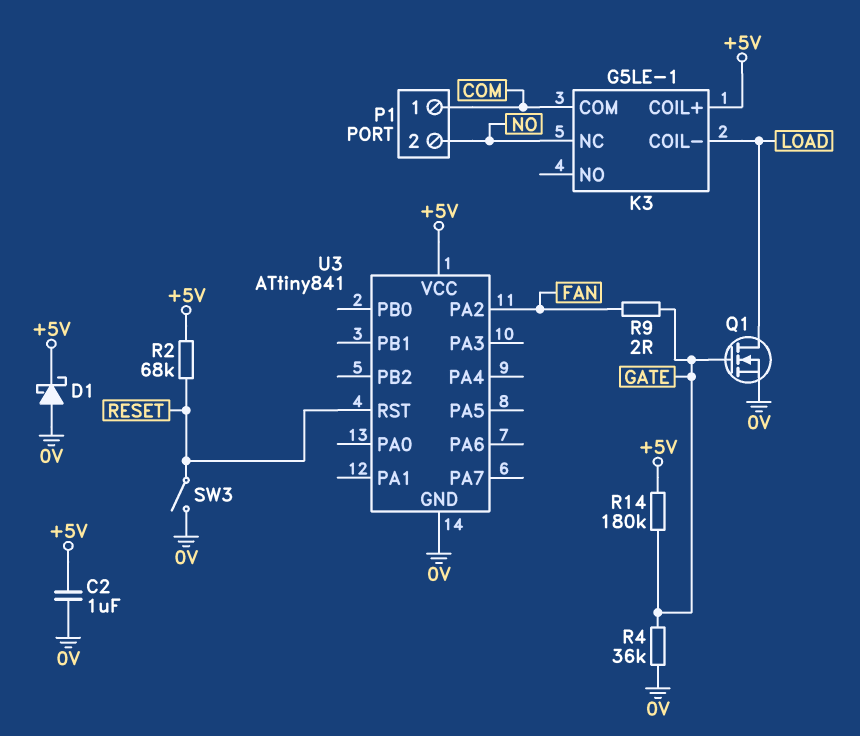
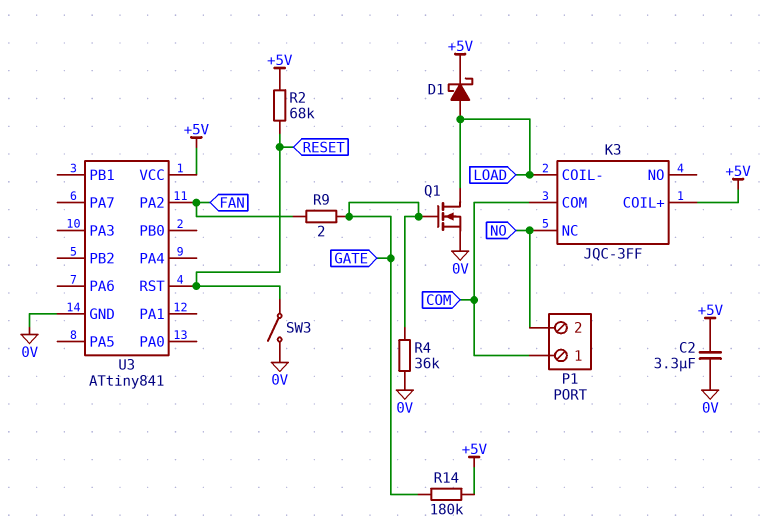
C2: 1uF (+5V, 0V) -> 3.3uF (+5V, 0V)
D1: schottky (A 0V, K +5V) -> schottky (A LOAD, K +5V)
K3: G5LE-1 -> JQC-3FF

